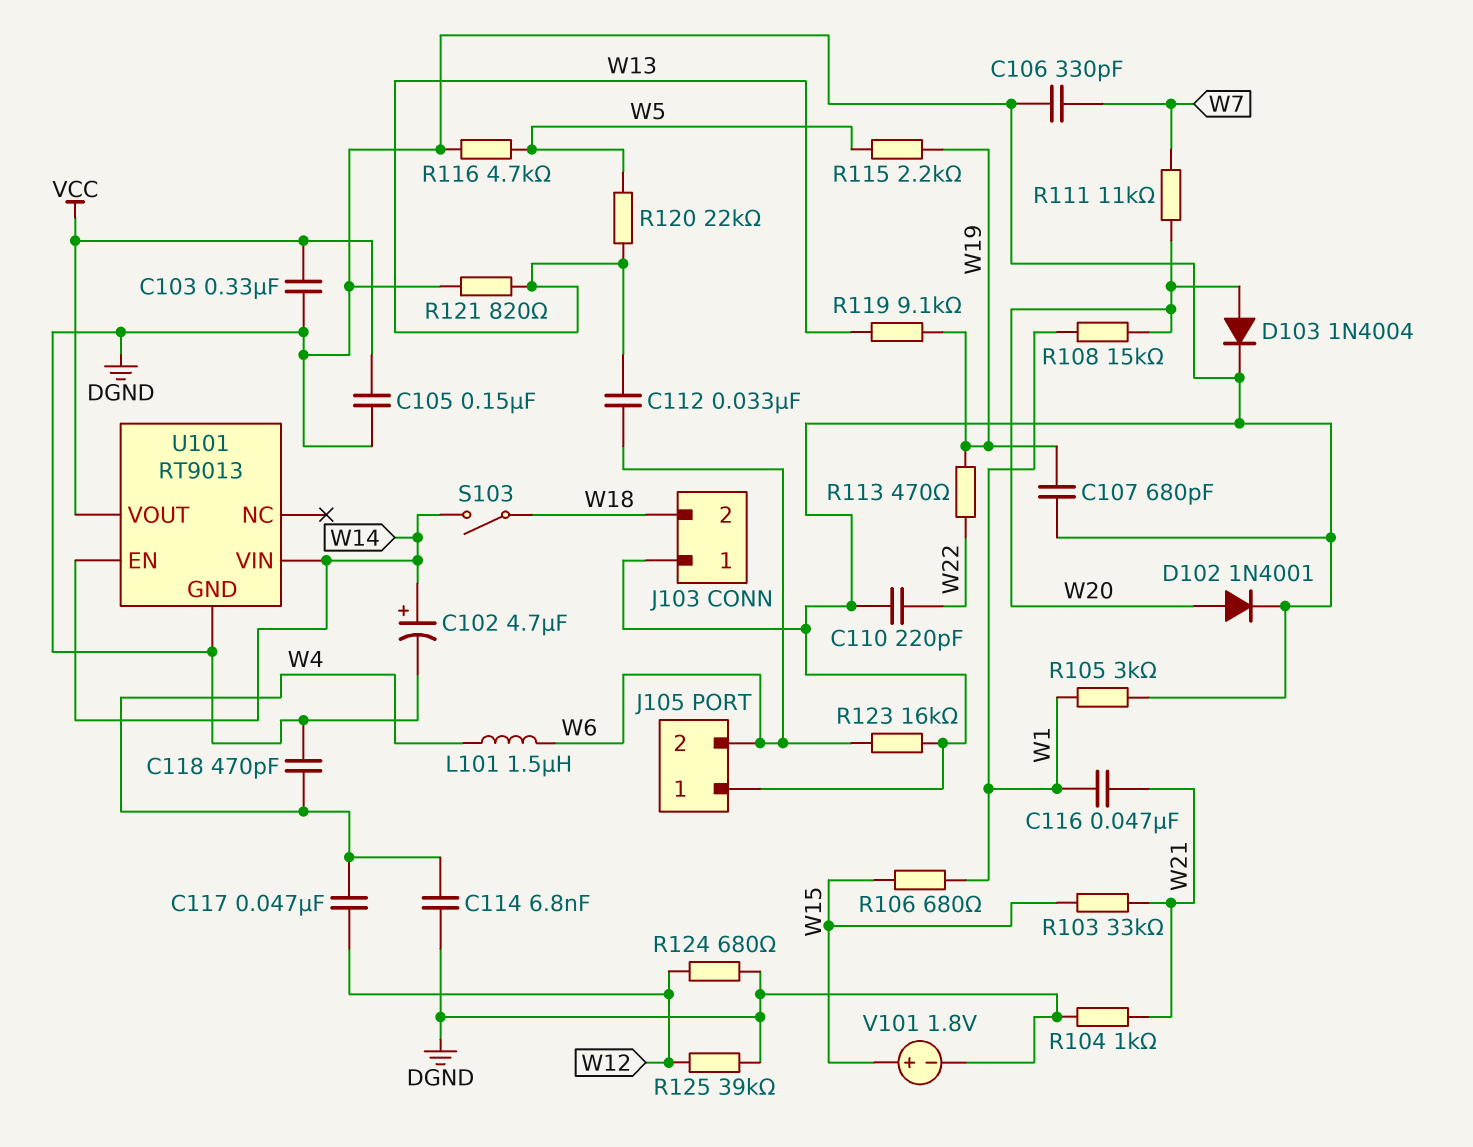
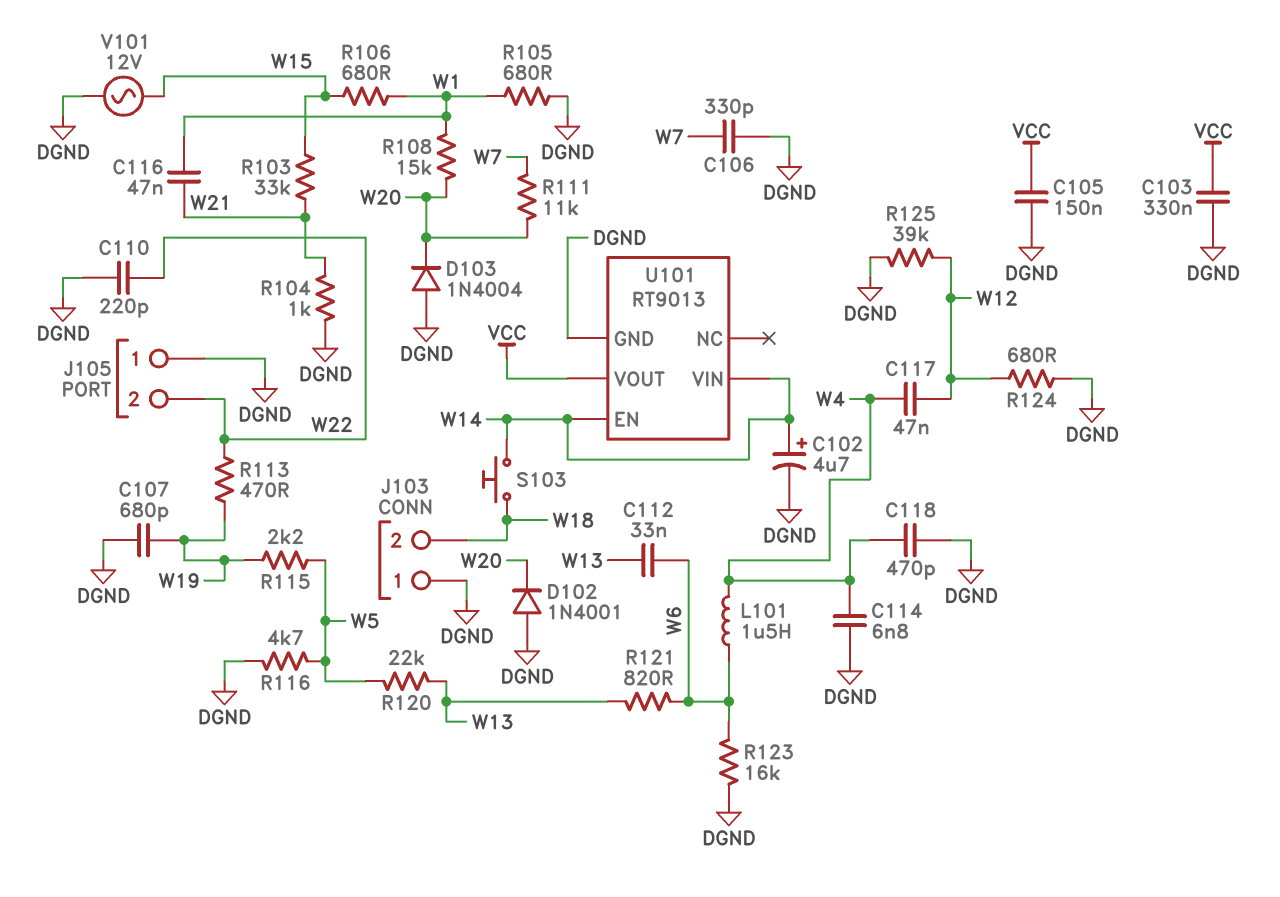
D102: diode 1N4001 (A W20, K DGND) -> diode 1N4001 (A DGND, K W20)
D103: diode 1N4004 (A W20, K DGND) -> diode 1N4004 (A DGND, K W20)
J105 pin 2: W6 -> W22
R105: 3k (DGND, W1) -> 680 (DGND, W1)
R119: 9.1k (W13, W19) -> none
R121: 820 (DGND, W13) -> 820 (W6, W13)
S103: switch (W14, W18) -> button (W14, W18)
V101: 1.8V (plus W15, minus DGND) -> AC 12V (DGND, W15)

